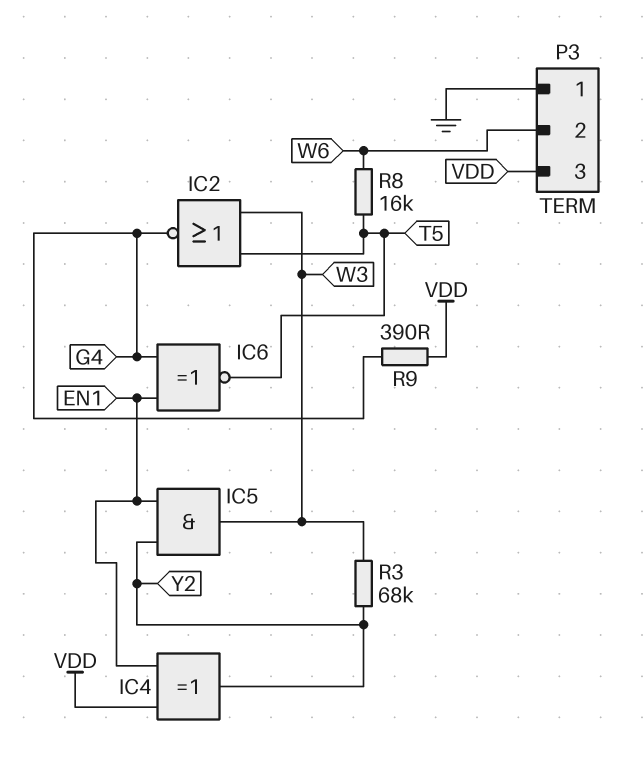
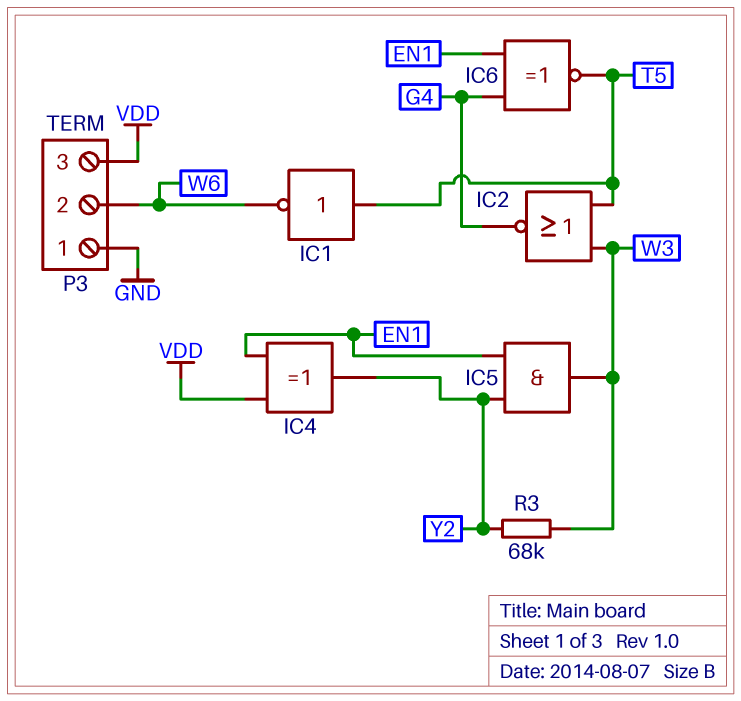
IC1: none -> NOT (in T5, out W6)
R8: 16k (T5, W6) -> none
R9: 390 (G4, VDD) -> none

